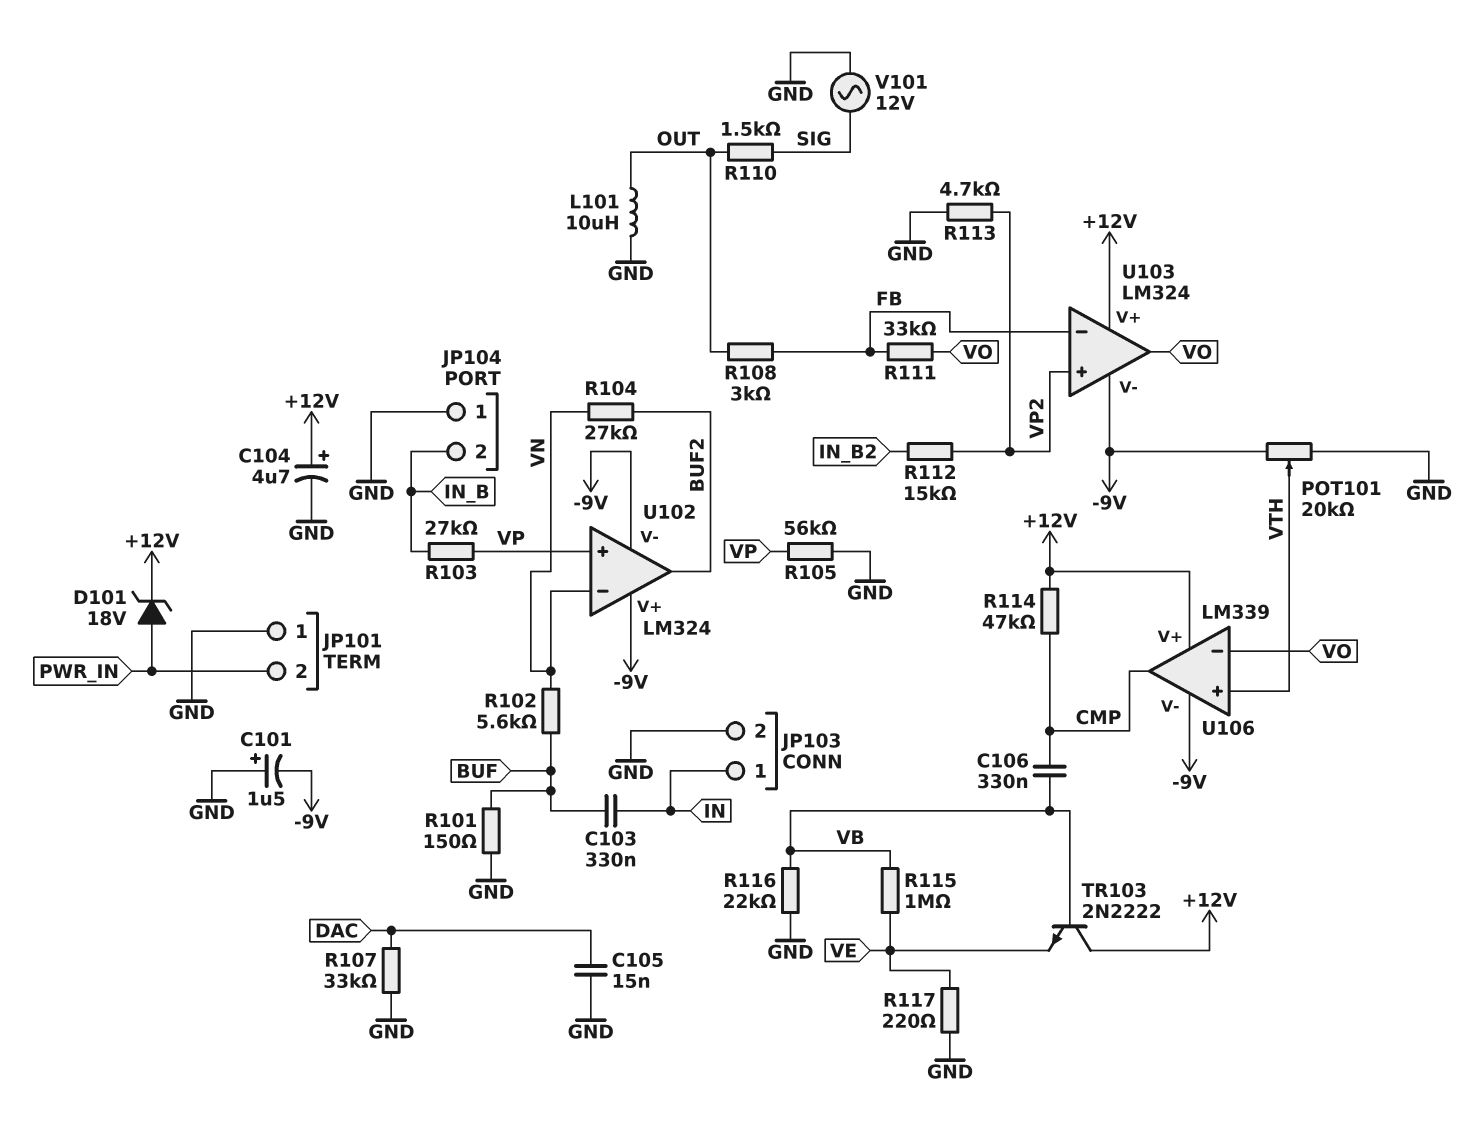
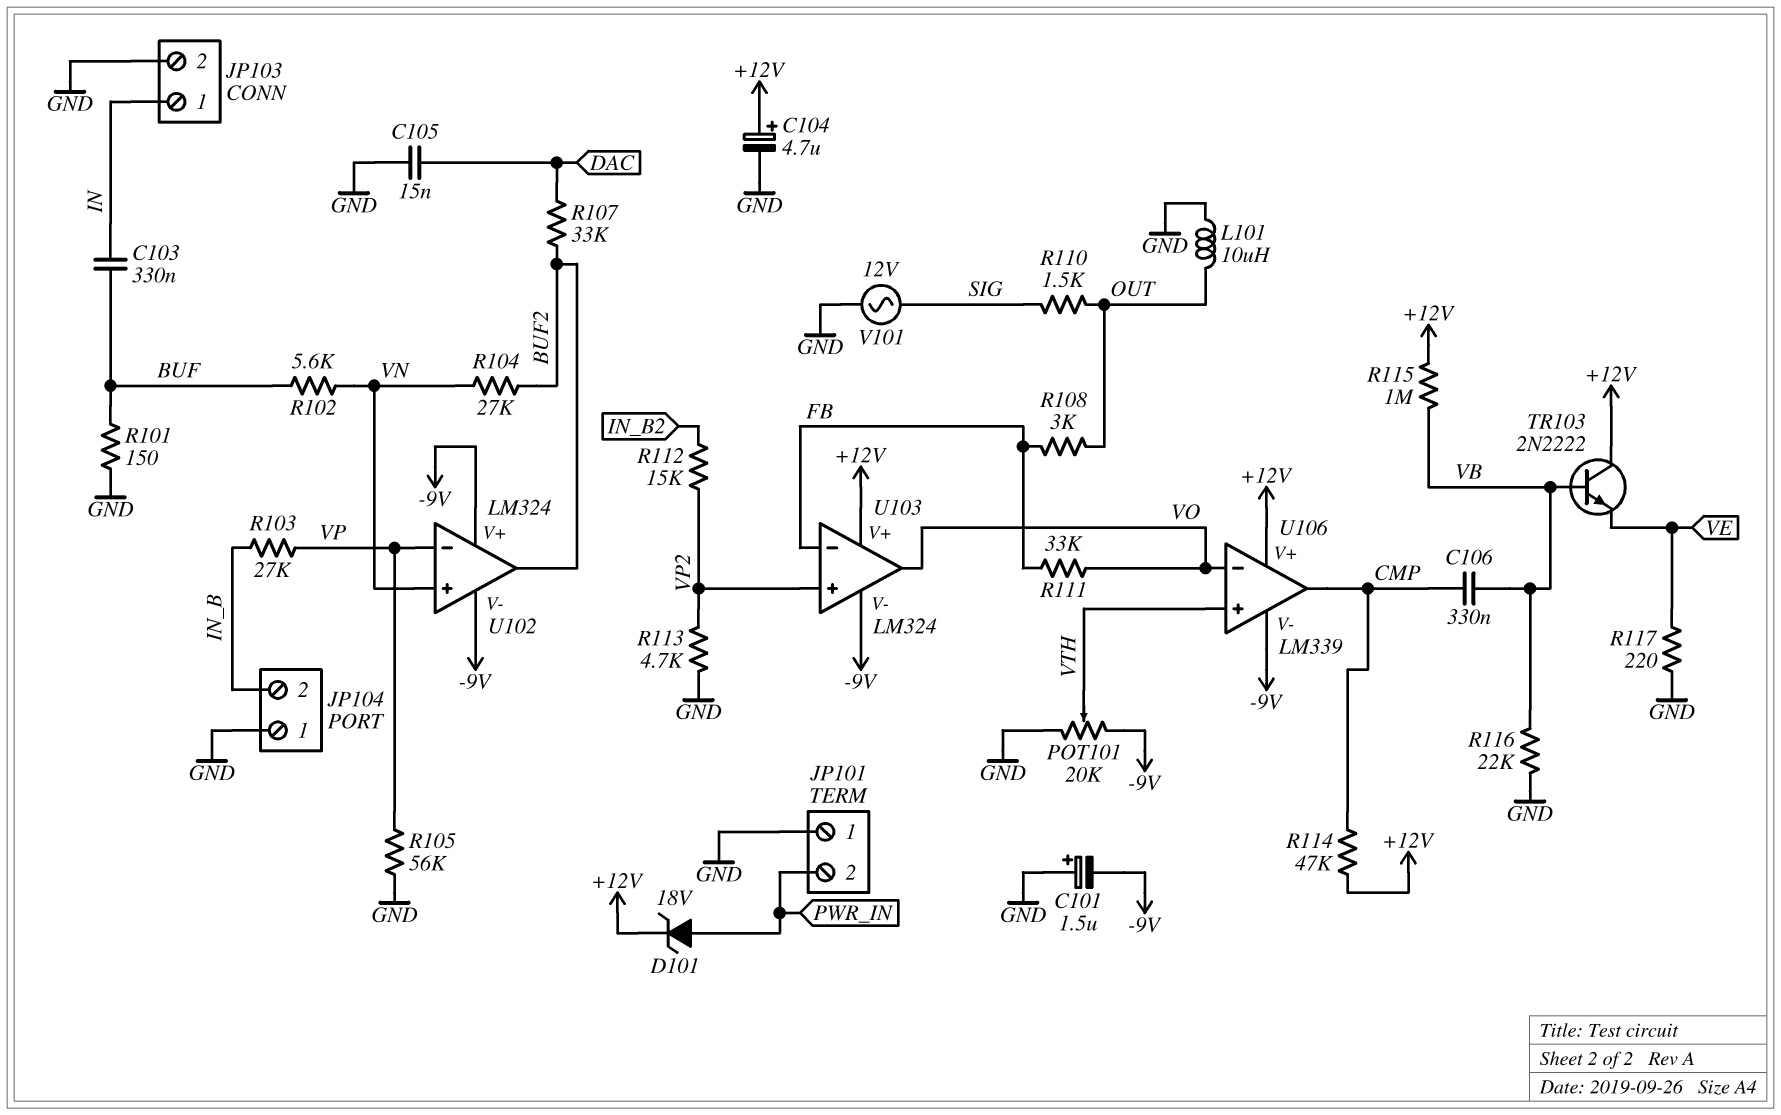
R107: 33k (DAC, GND) -> 33k (BUF2, DAC)
R115: 1M (VB, VE) -> 1M (+12V, VB)
U102 pin in+: VP -> VN
U102 pin in-: VN -> VP

